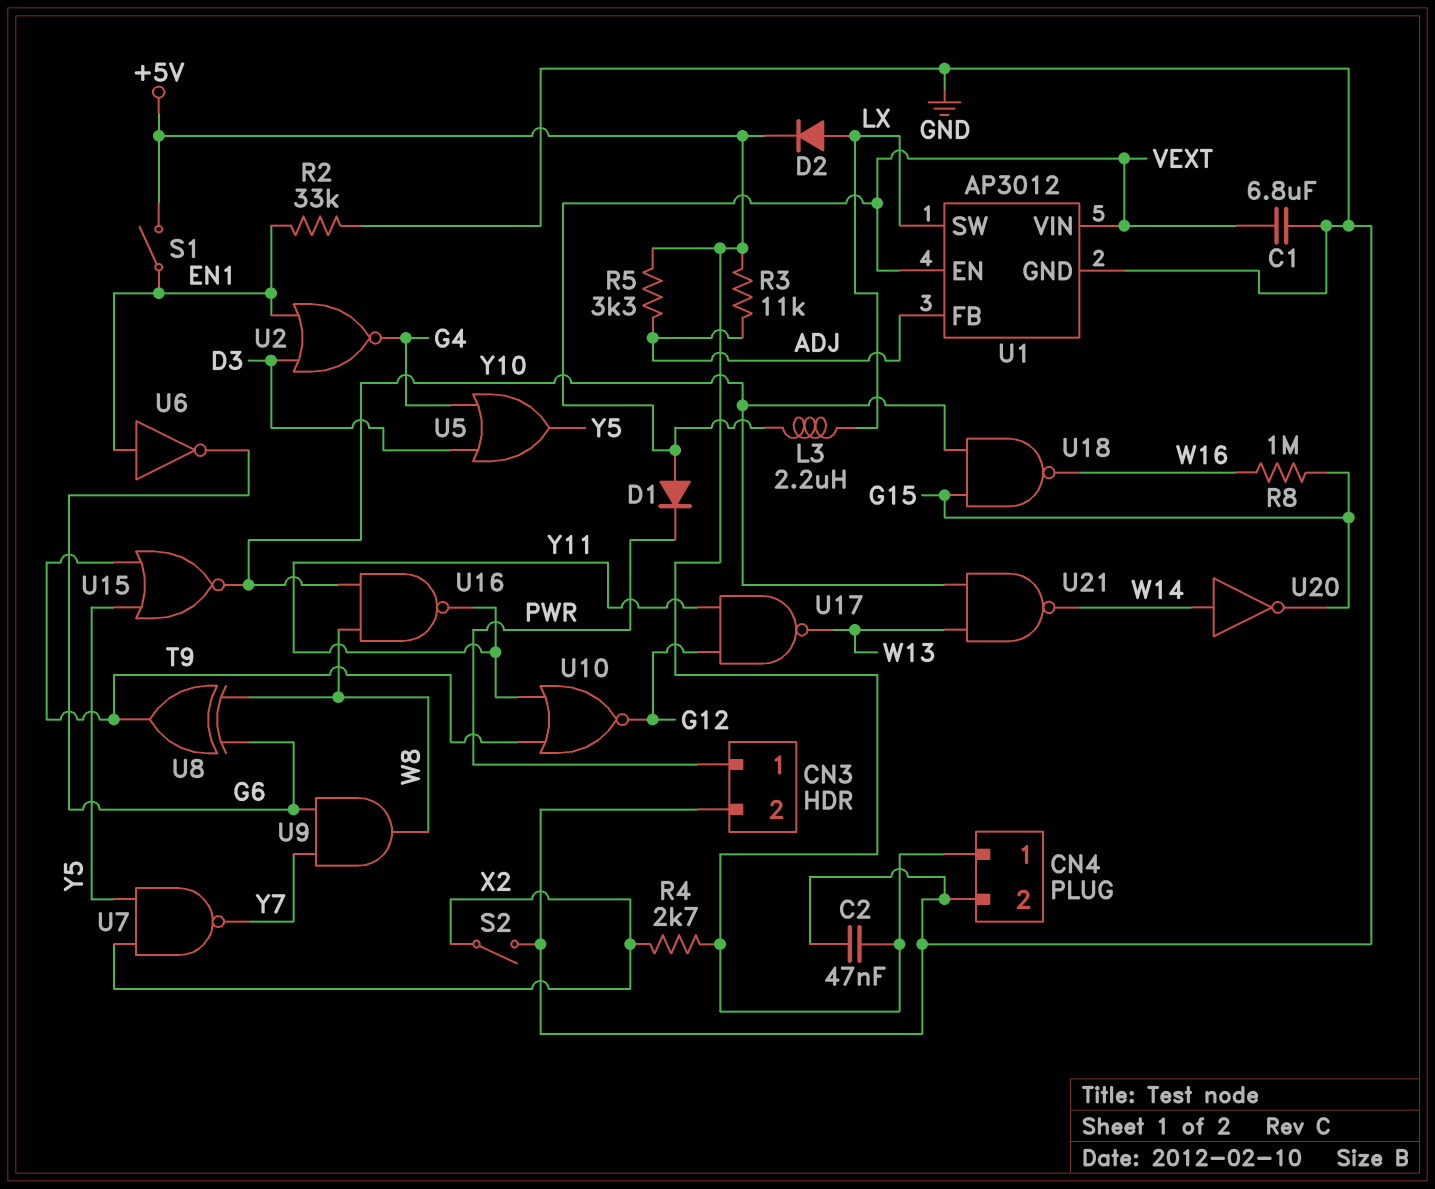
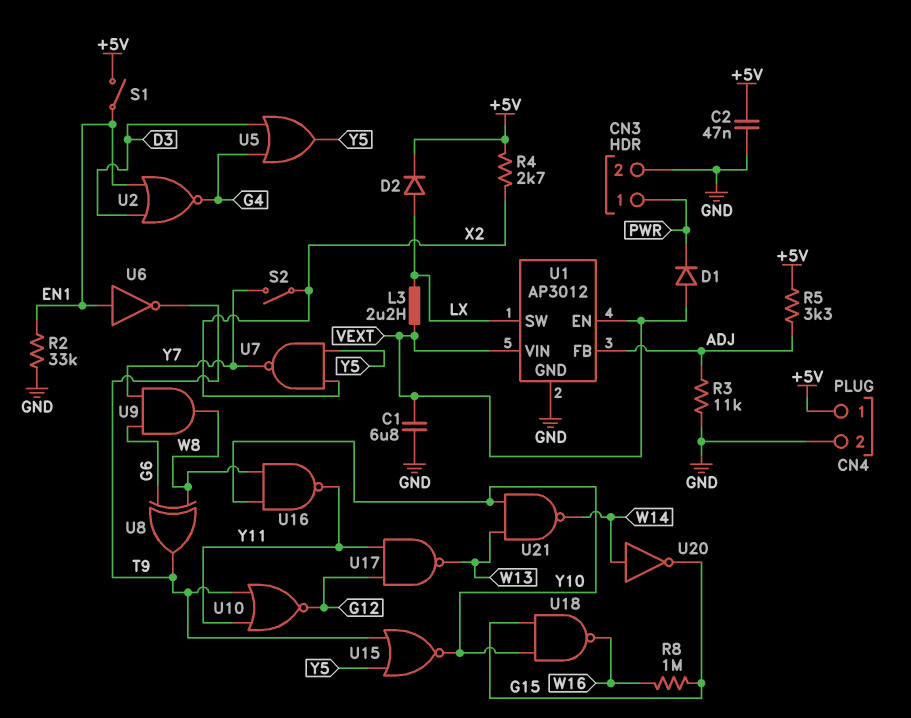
R3: 11k (+5V, ADJ) -> 11k (ADJ, GND)
S2: switch (GND, X2) -> switch (X2, Y7)
U6: NOT (in EN1, out G6) -> NOT (in EN1, out T9)

